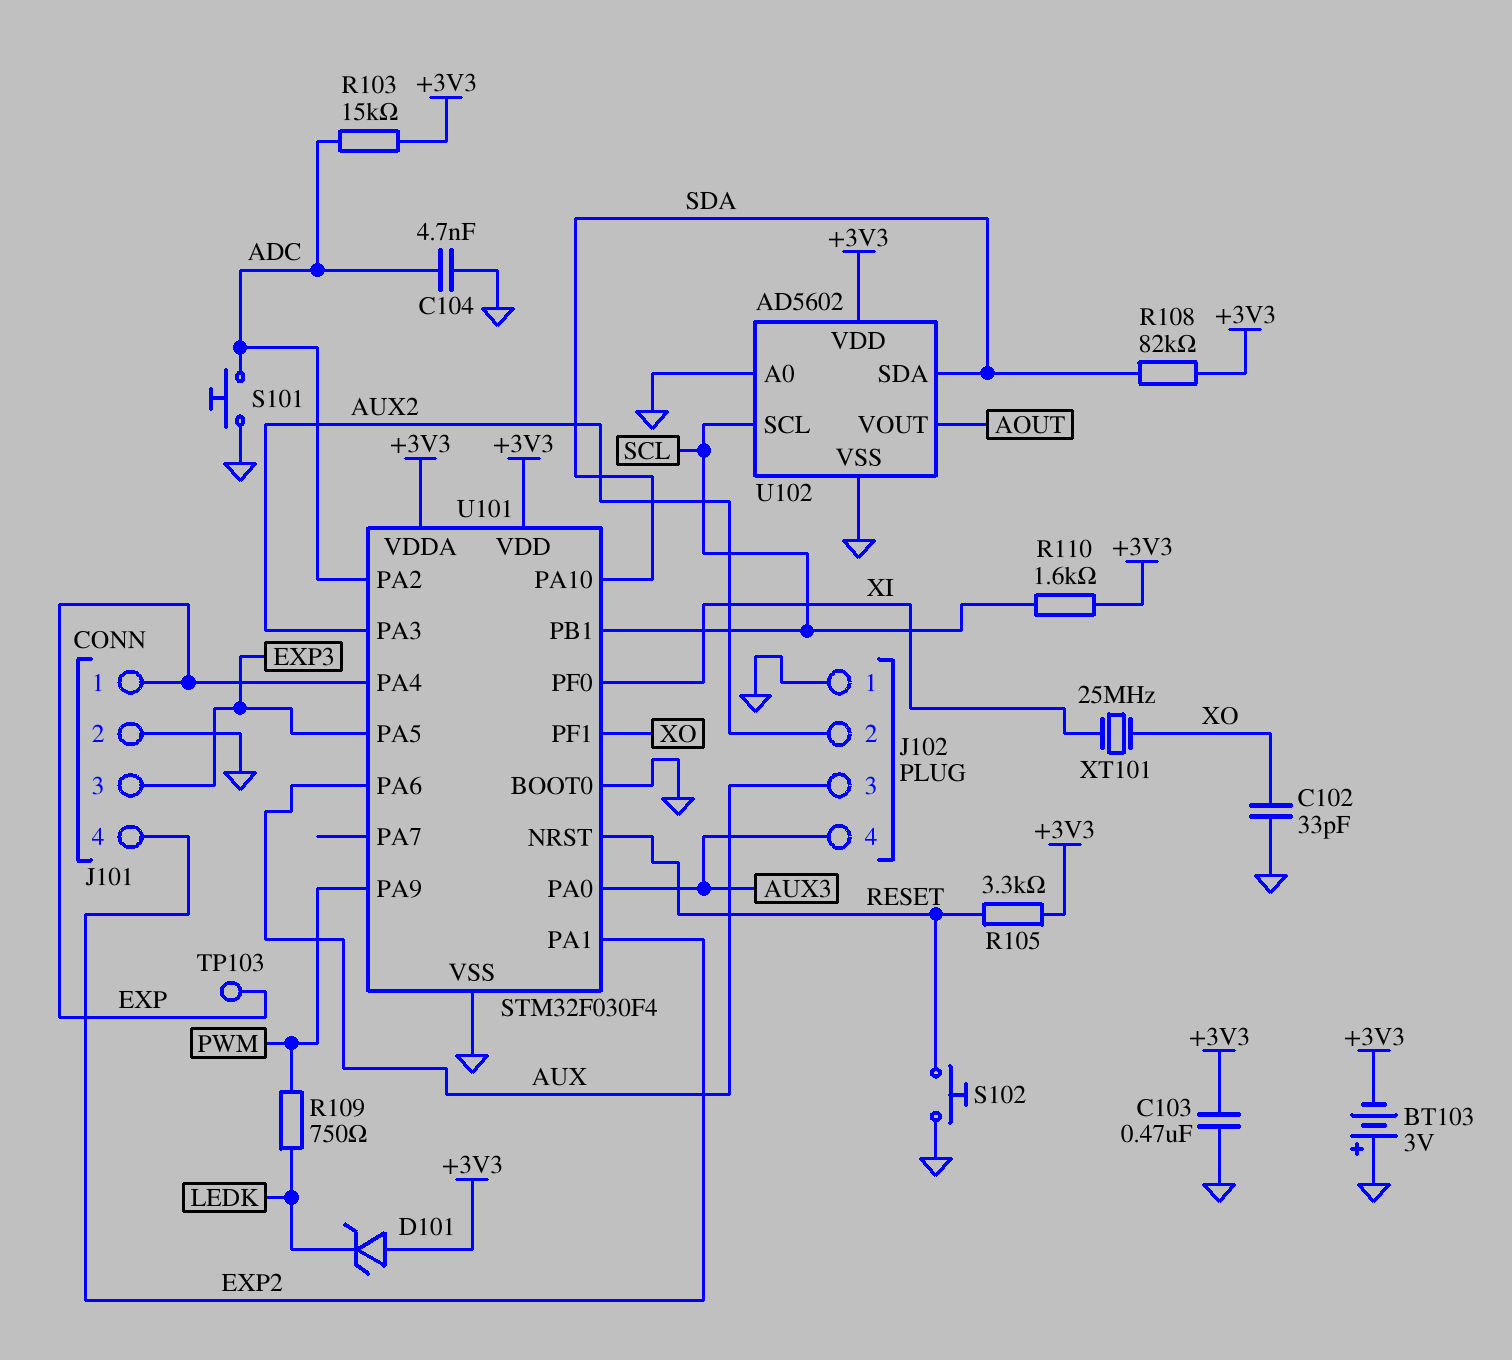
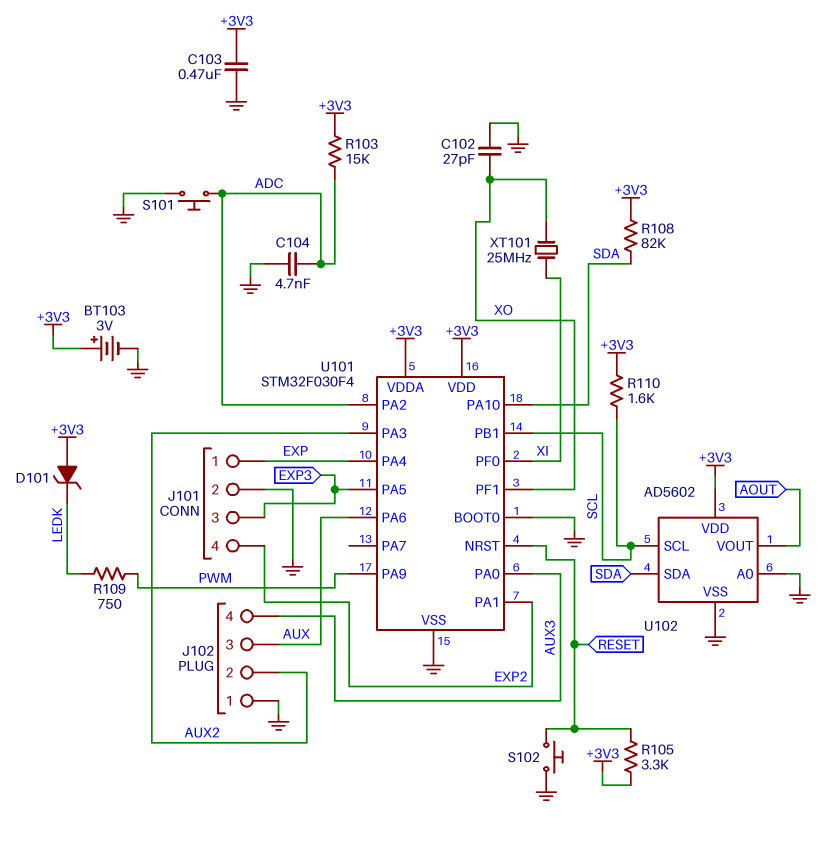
BT103: 3V (plus GND, minus +3V3) -> 3V (plus +3V3, minus GND)
C102: 33pF (GND, XO) -> 27pF (GND, XO)
TP103: test point (EXP) -> none

